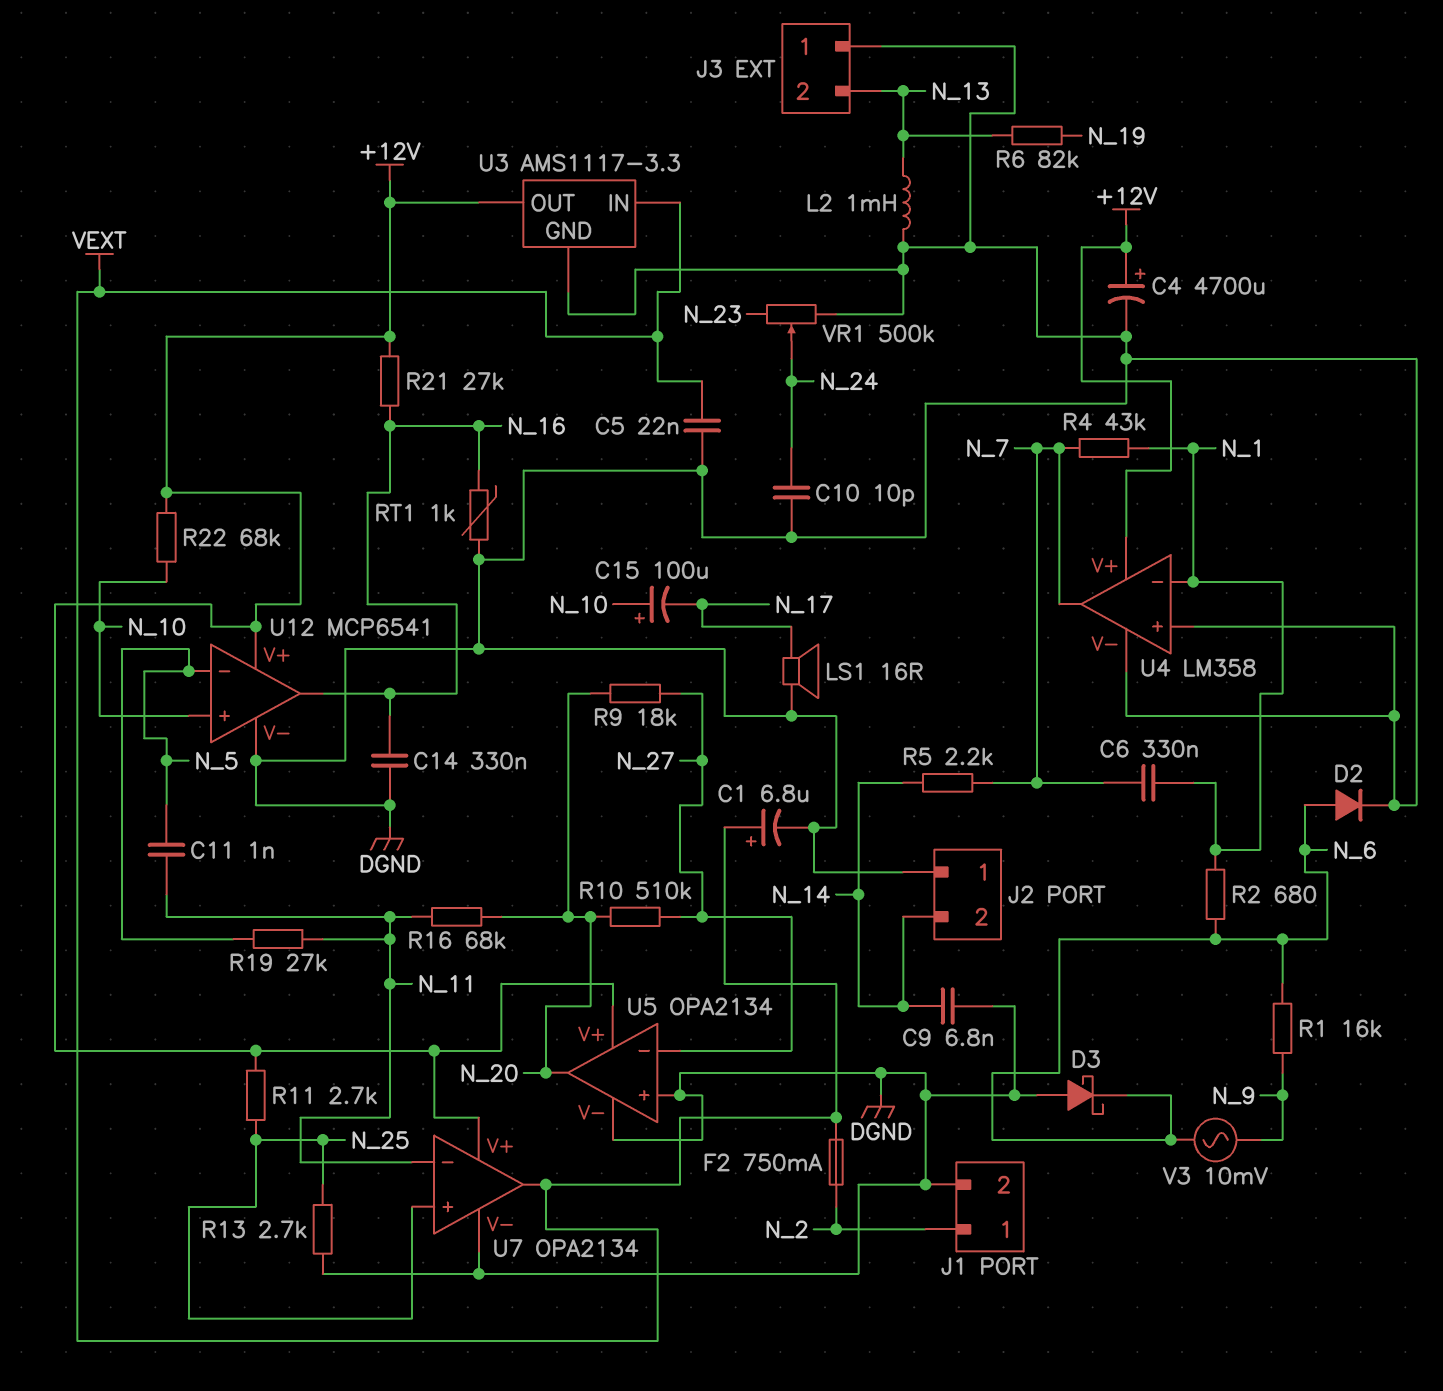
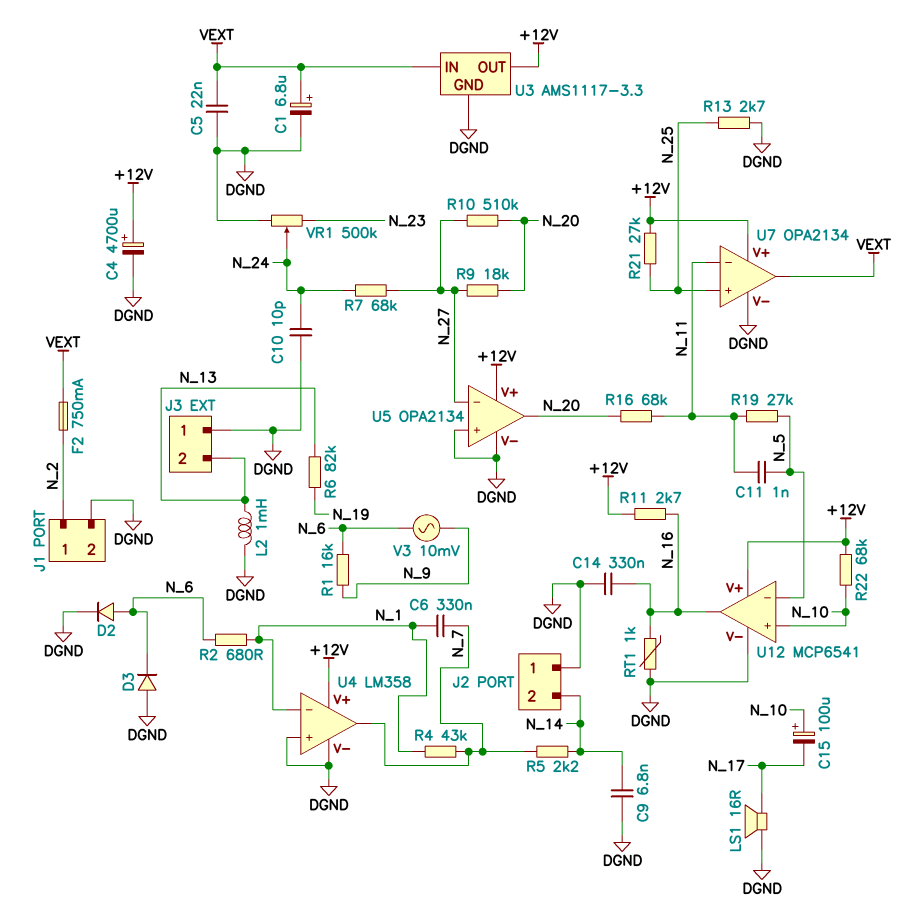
D3: schottky (A DGND, K N_6) -> diode (A DGND, K N_6)
R7: none -> 68k (N_24, N_27)
R11: 2.7k (+12V, N_25) -> 2.7k (+12V, N_16)
R21: 27k (+12V, N_16) -> 27k (+12V, N_25)

